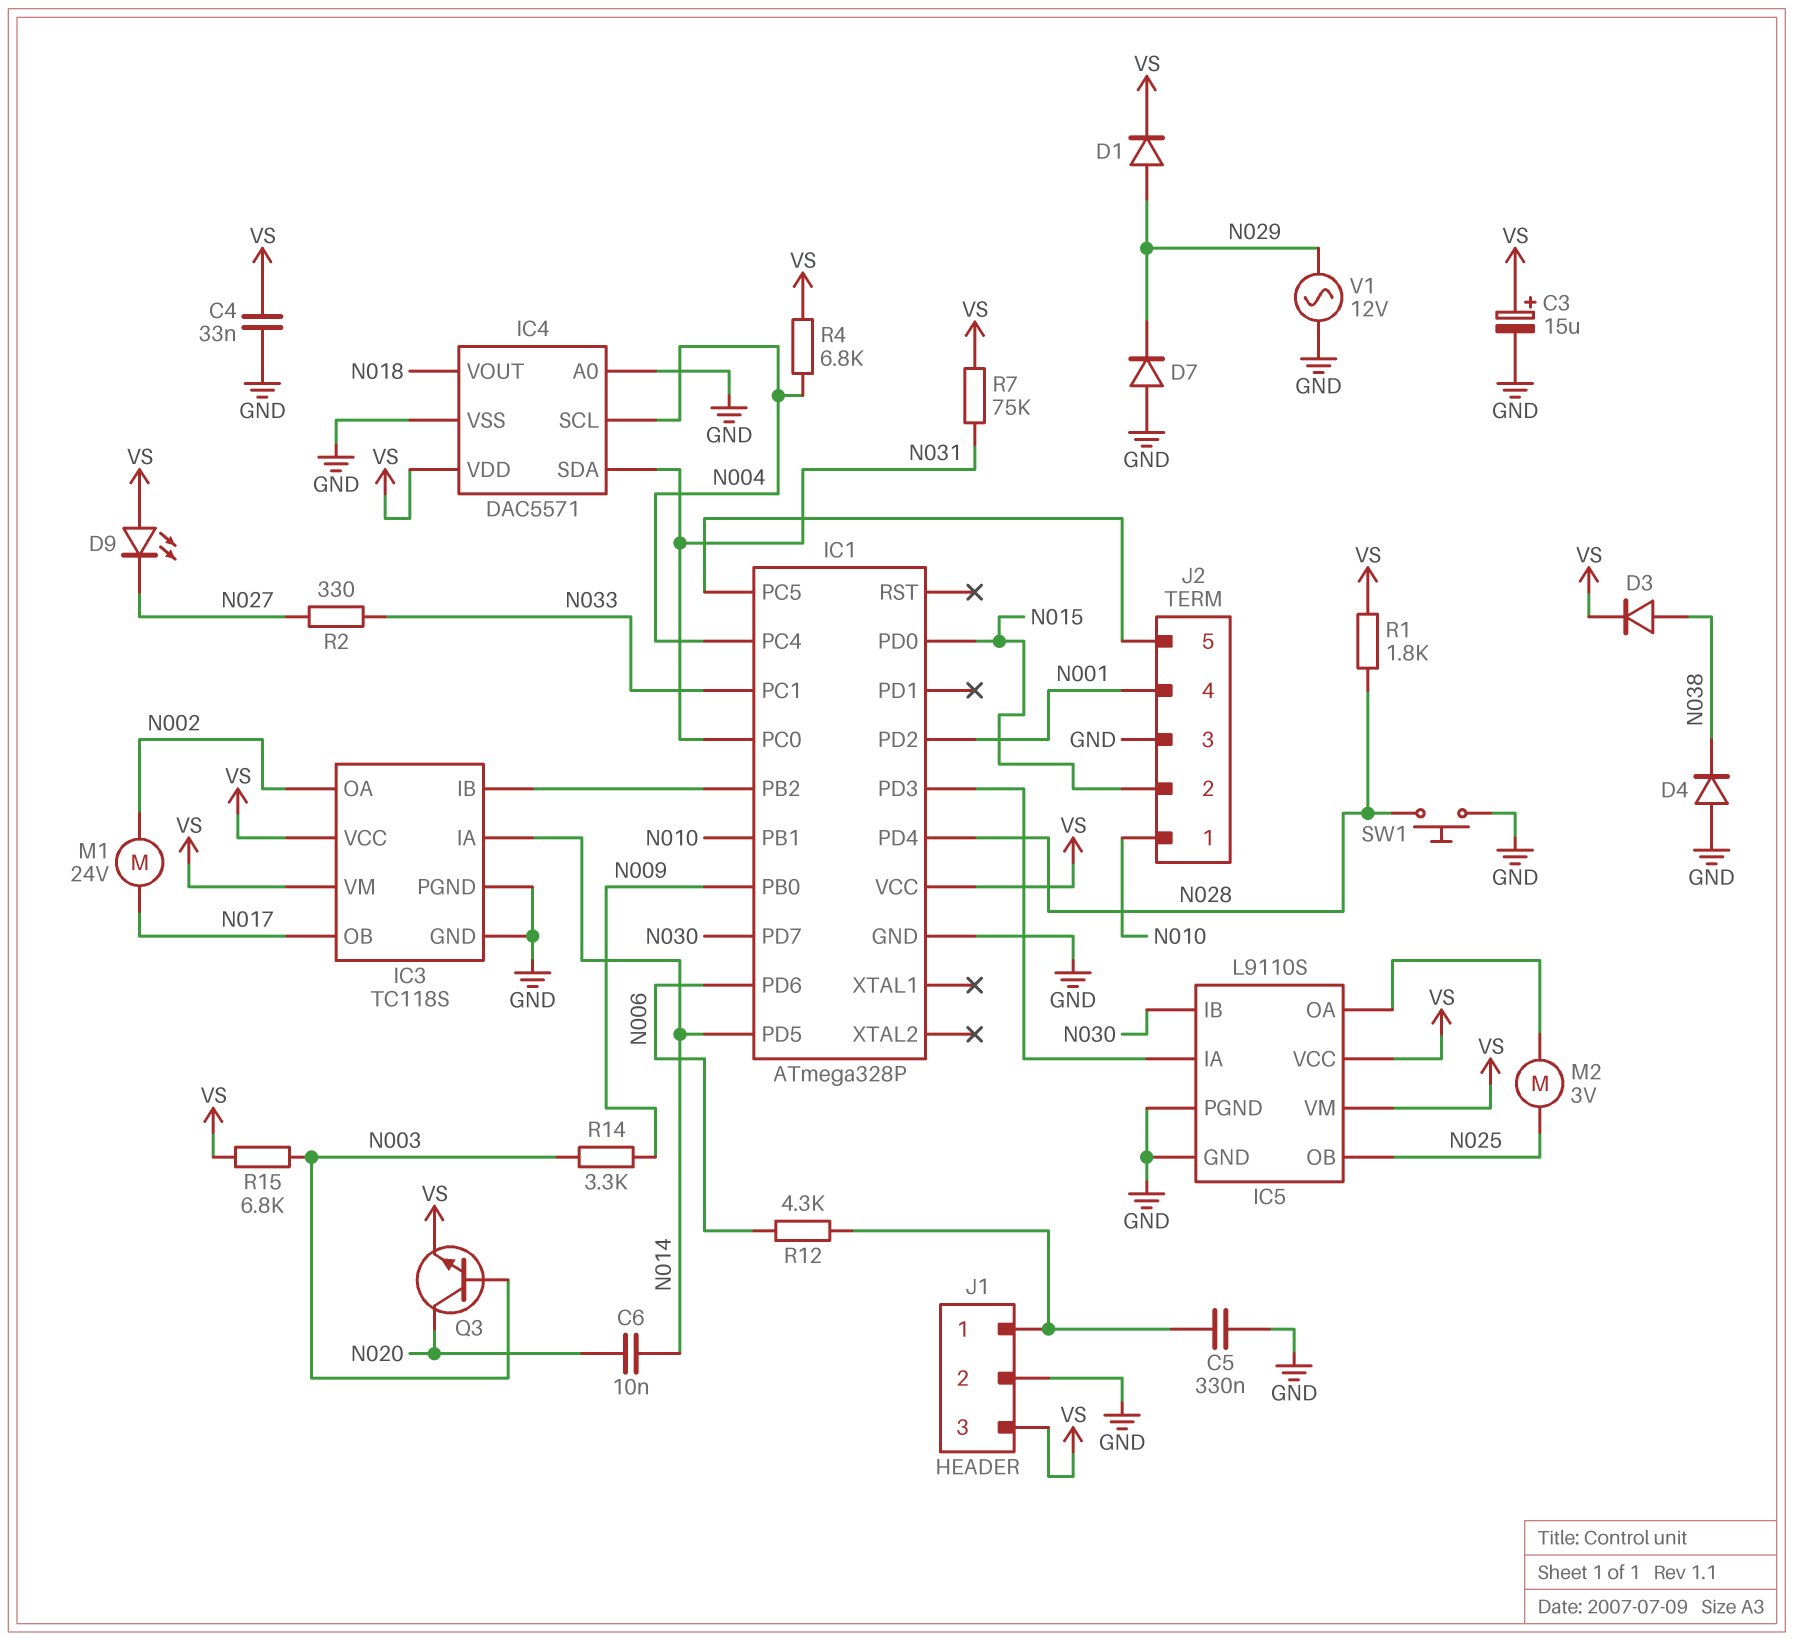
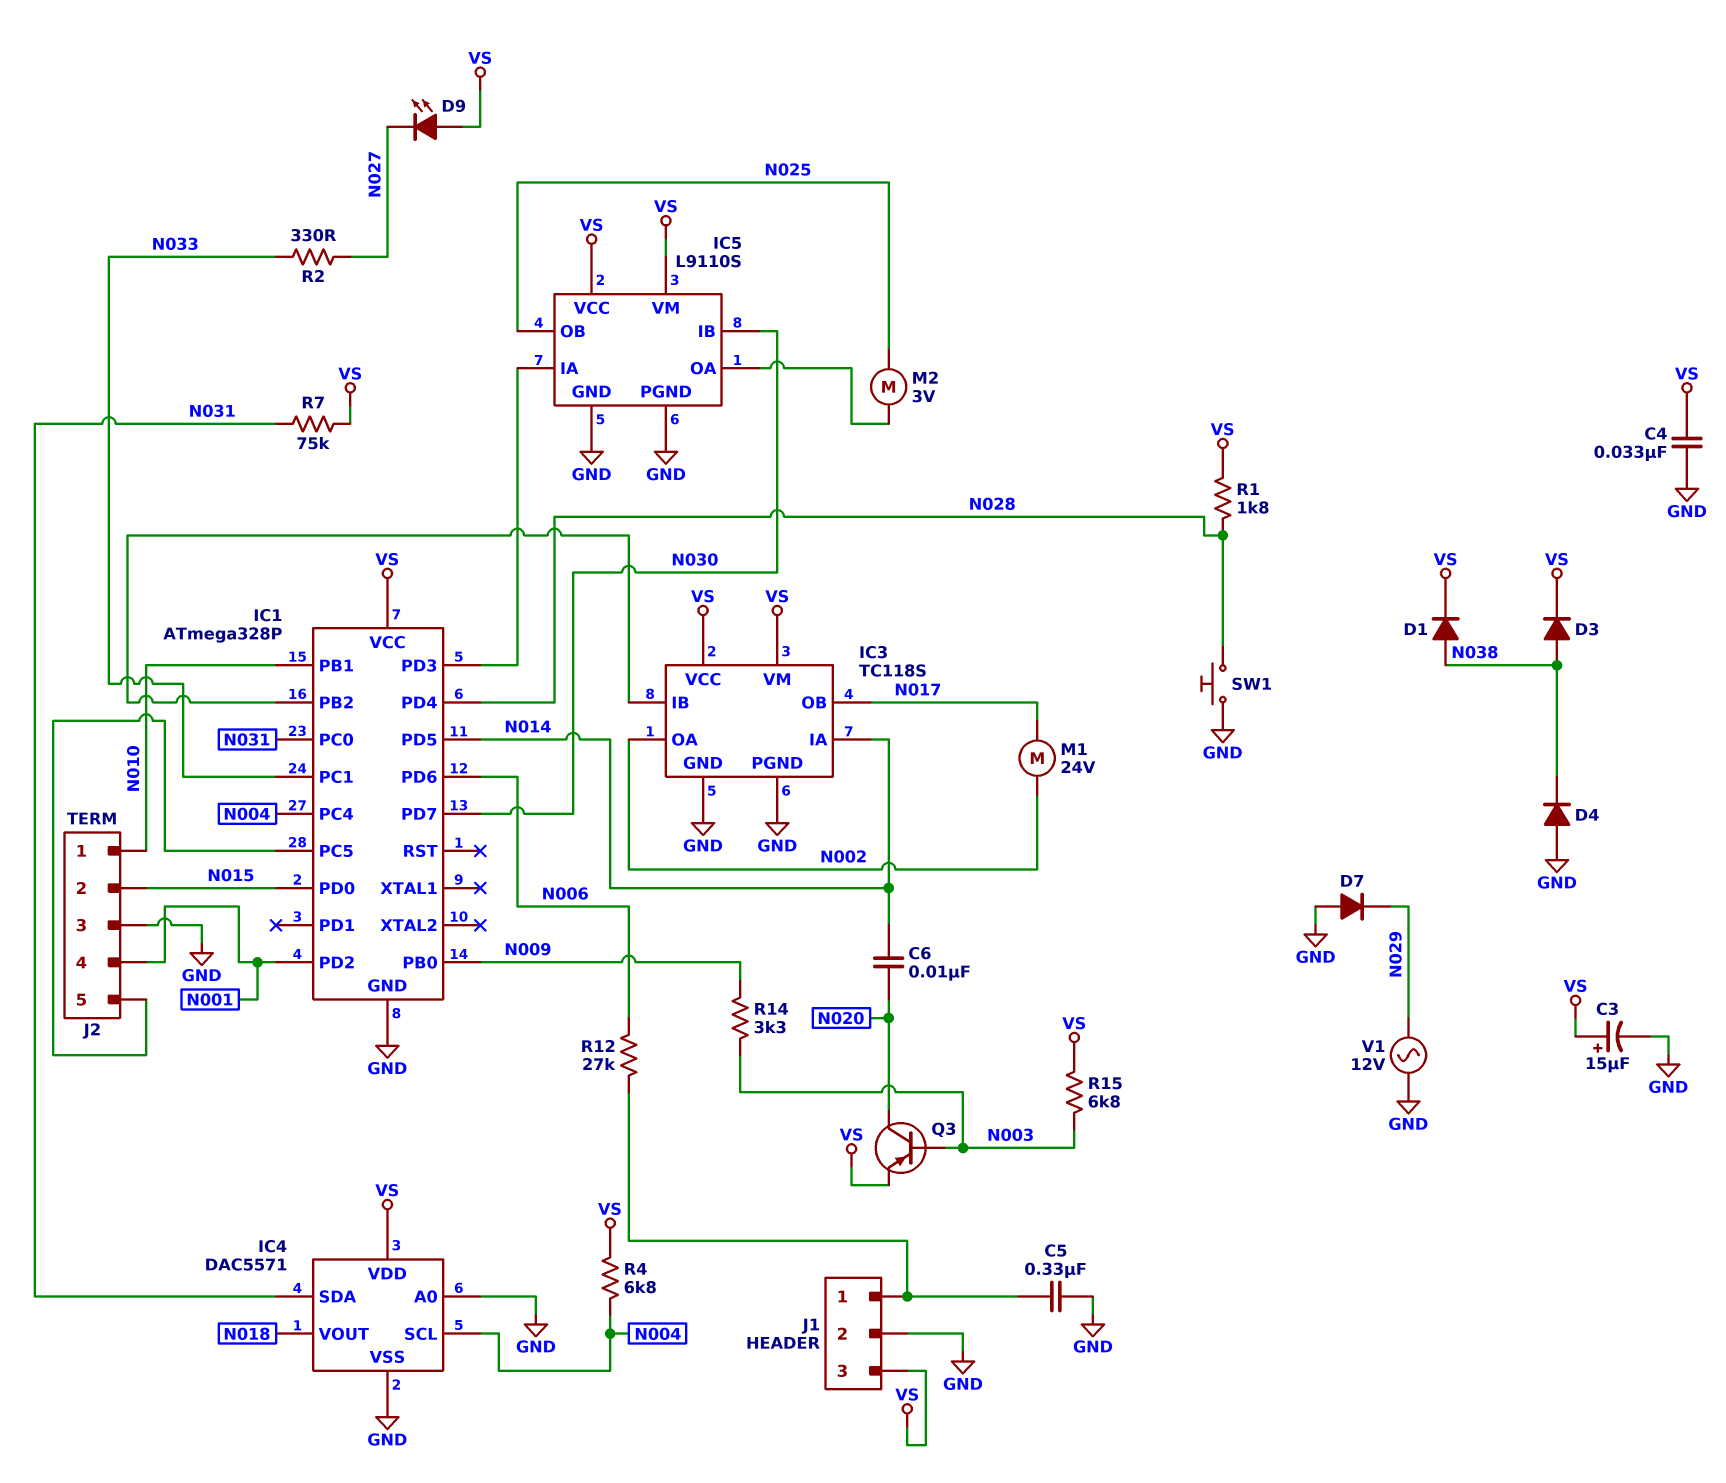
D1: diode (A N029, K VS) -> diode (A N038, K VS)
Q3: NPN (B N003, C N020, E VS) -> PNP (B N003, C N020, E VS)
R12: 4.3k (J1/1, N006) -> 27k (J1/1, N006)

